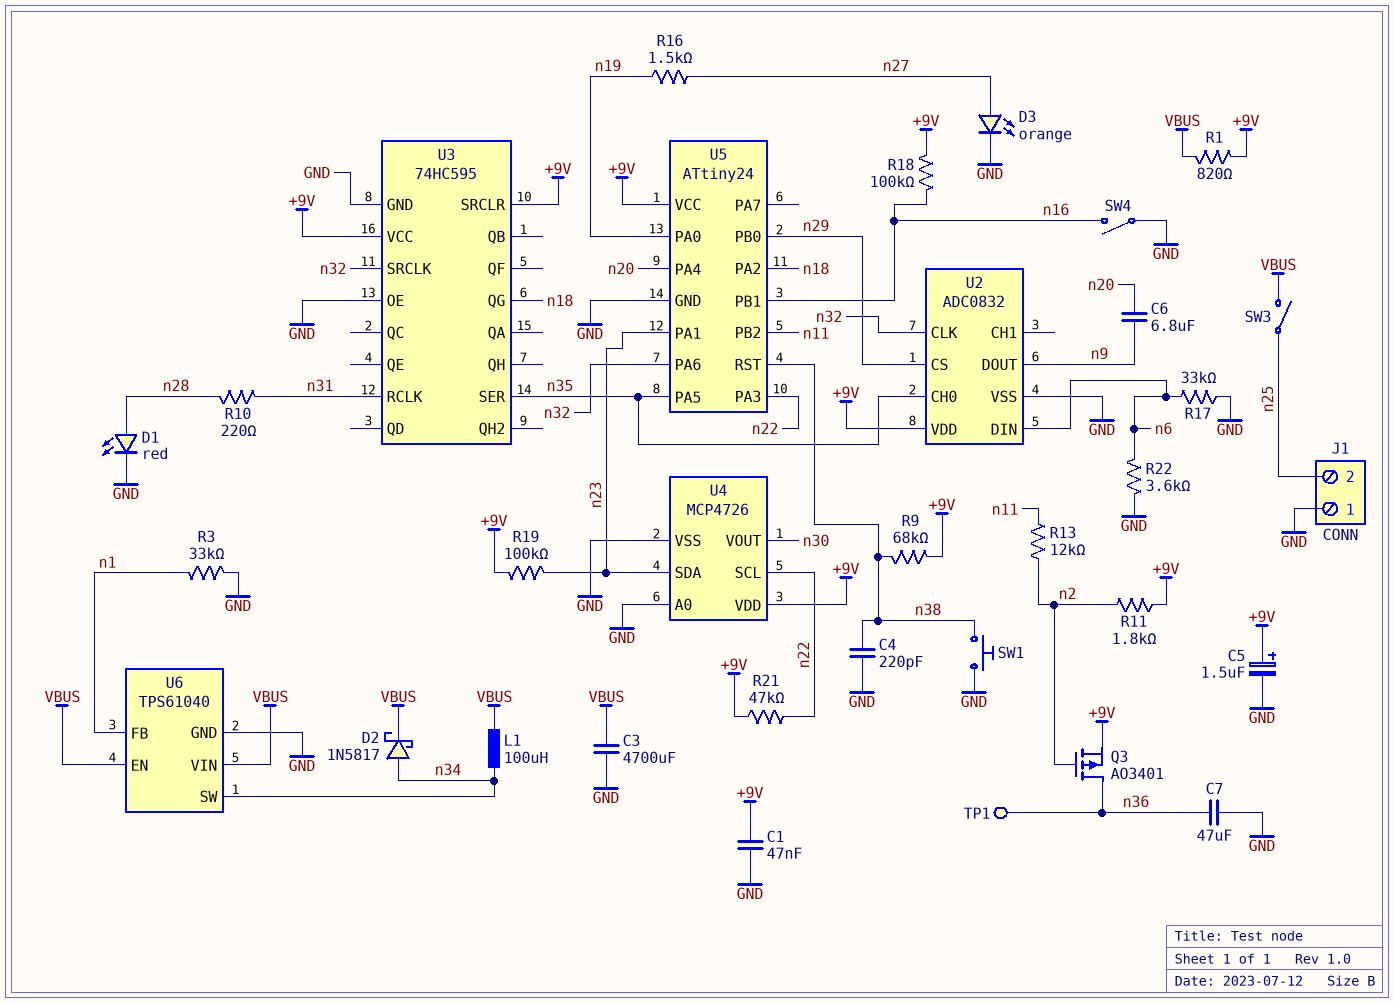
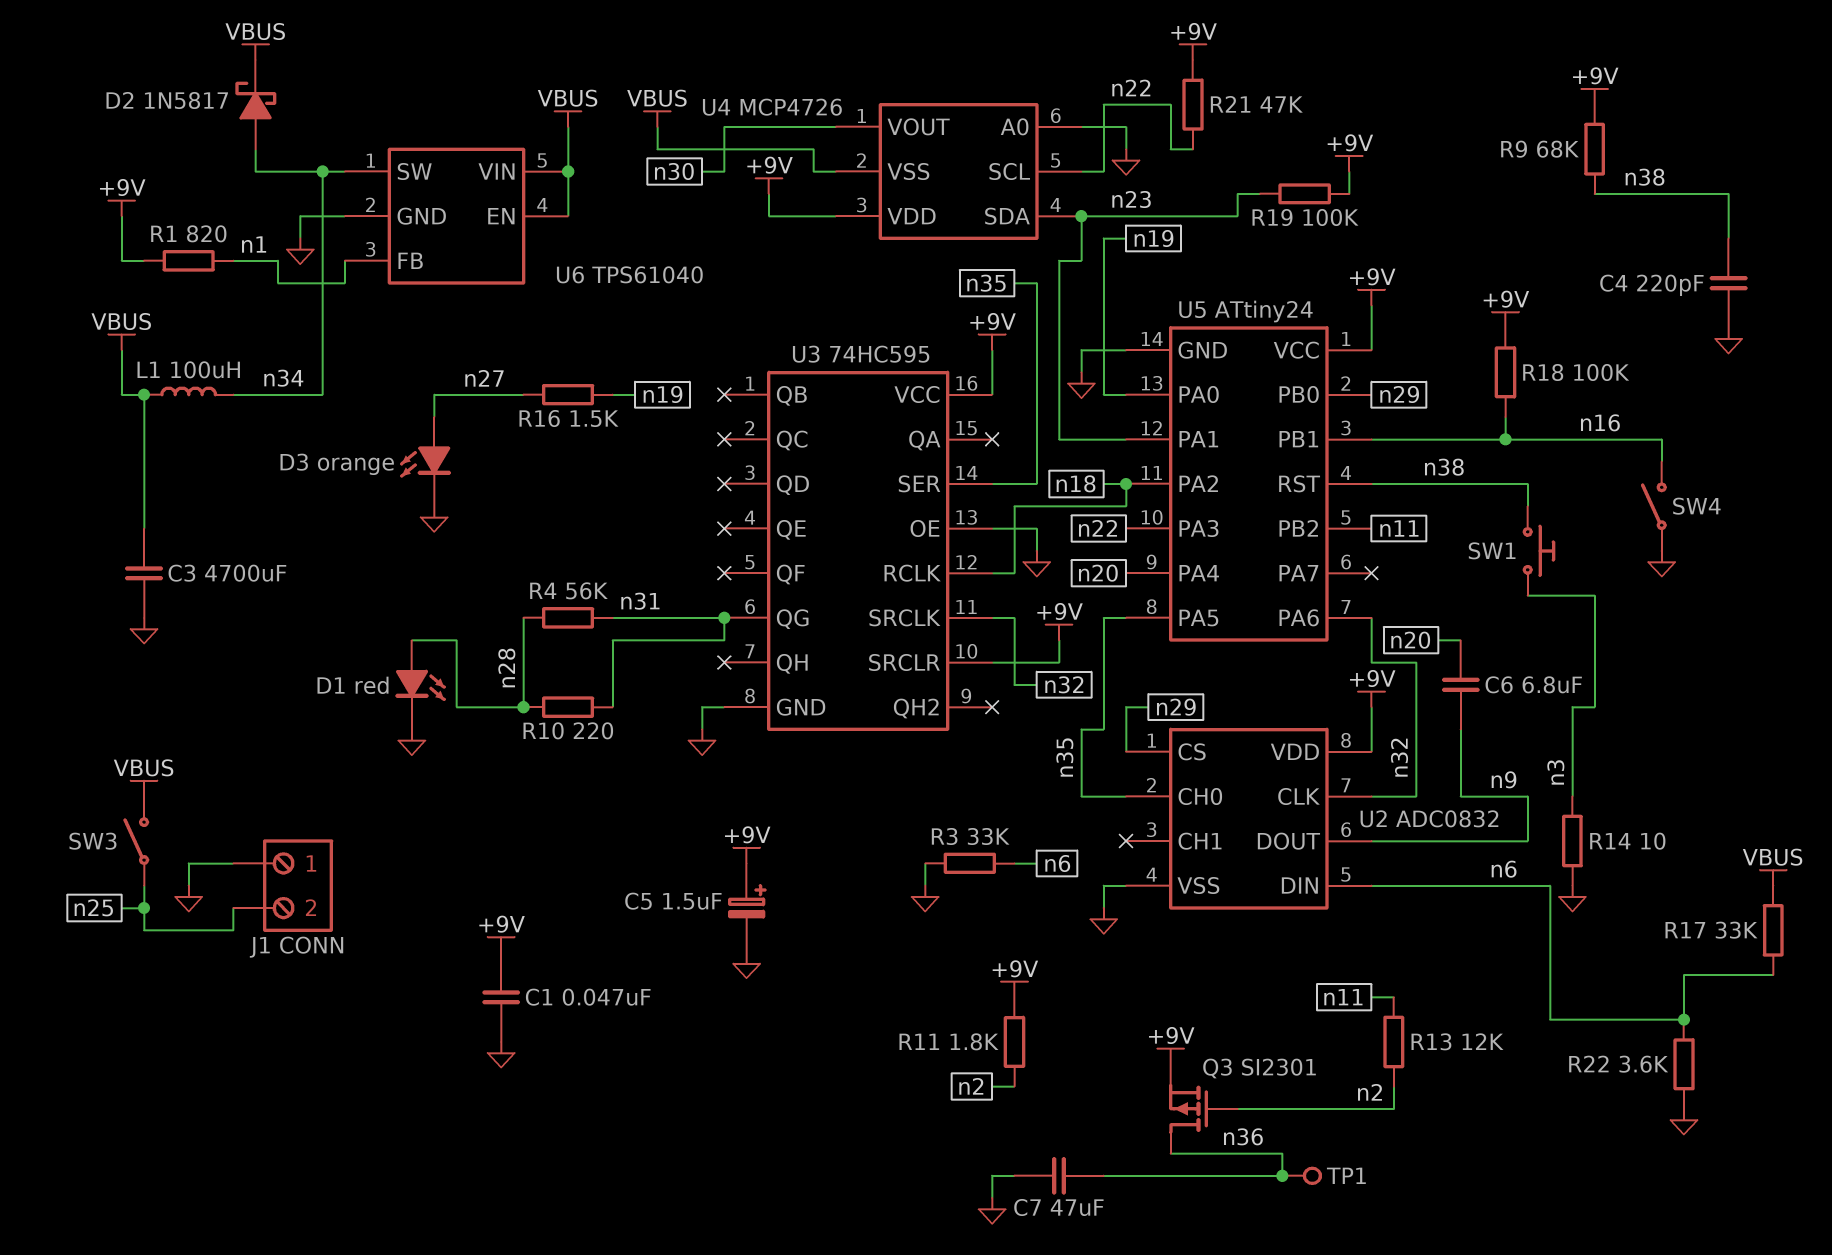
Q3: PMOS AO3401 (G n2, D n36, S +9V) -> PMOS SI2301 (G n2, D n36, S +9V)
R1: 820 (+9V, VBUS) -> 820 (+9V, n1)
R3: 33k (GND, n1) -> 33k (GND, n6)
R4: none -> 56k (n28, n31)
R14: none -> 10 (GND, n3)
R17: 33k (GND, n6) -> 33k (VBUS, n6)
SW1: button (GND, n38) -> button (n3, n38)
U3 pin QG: n18 -> n31
U3 pin RCLK: n31 -> n18
U4 pin VSS: GND -> VBUS

